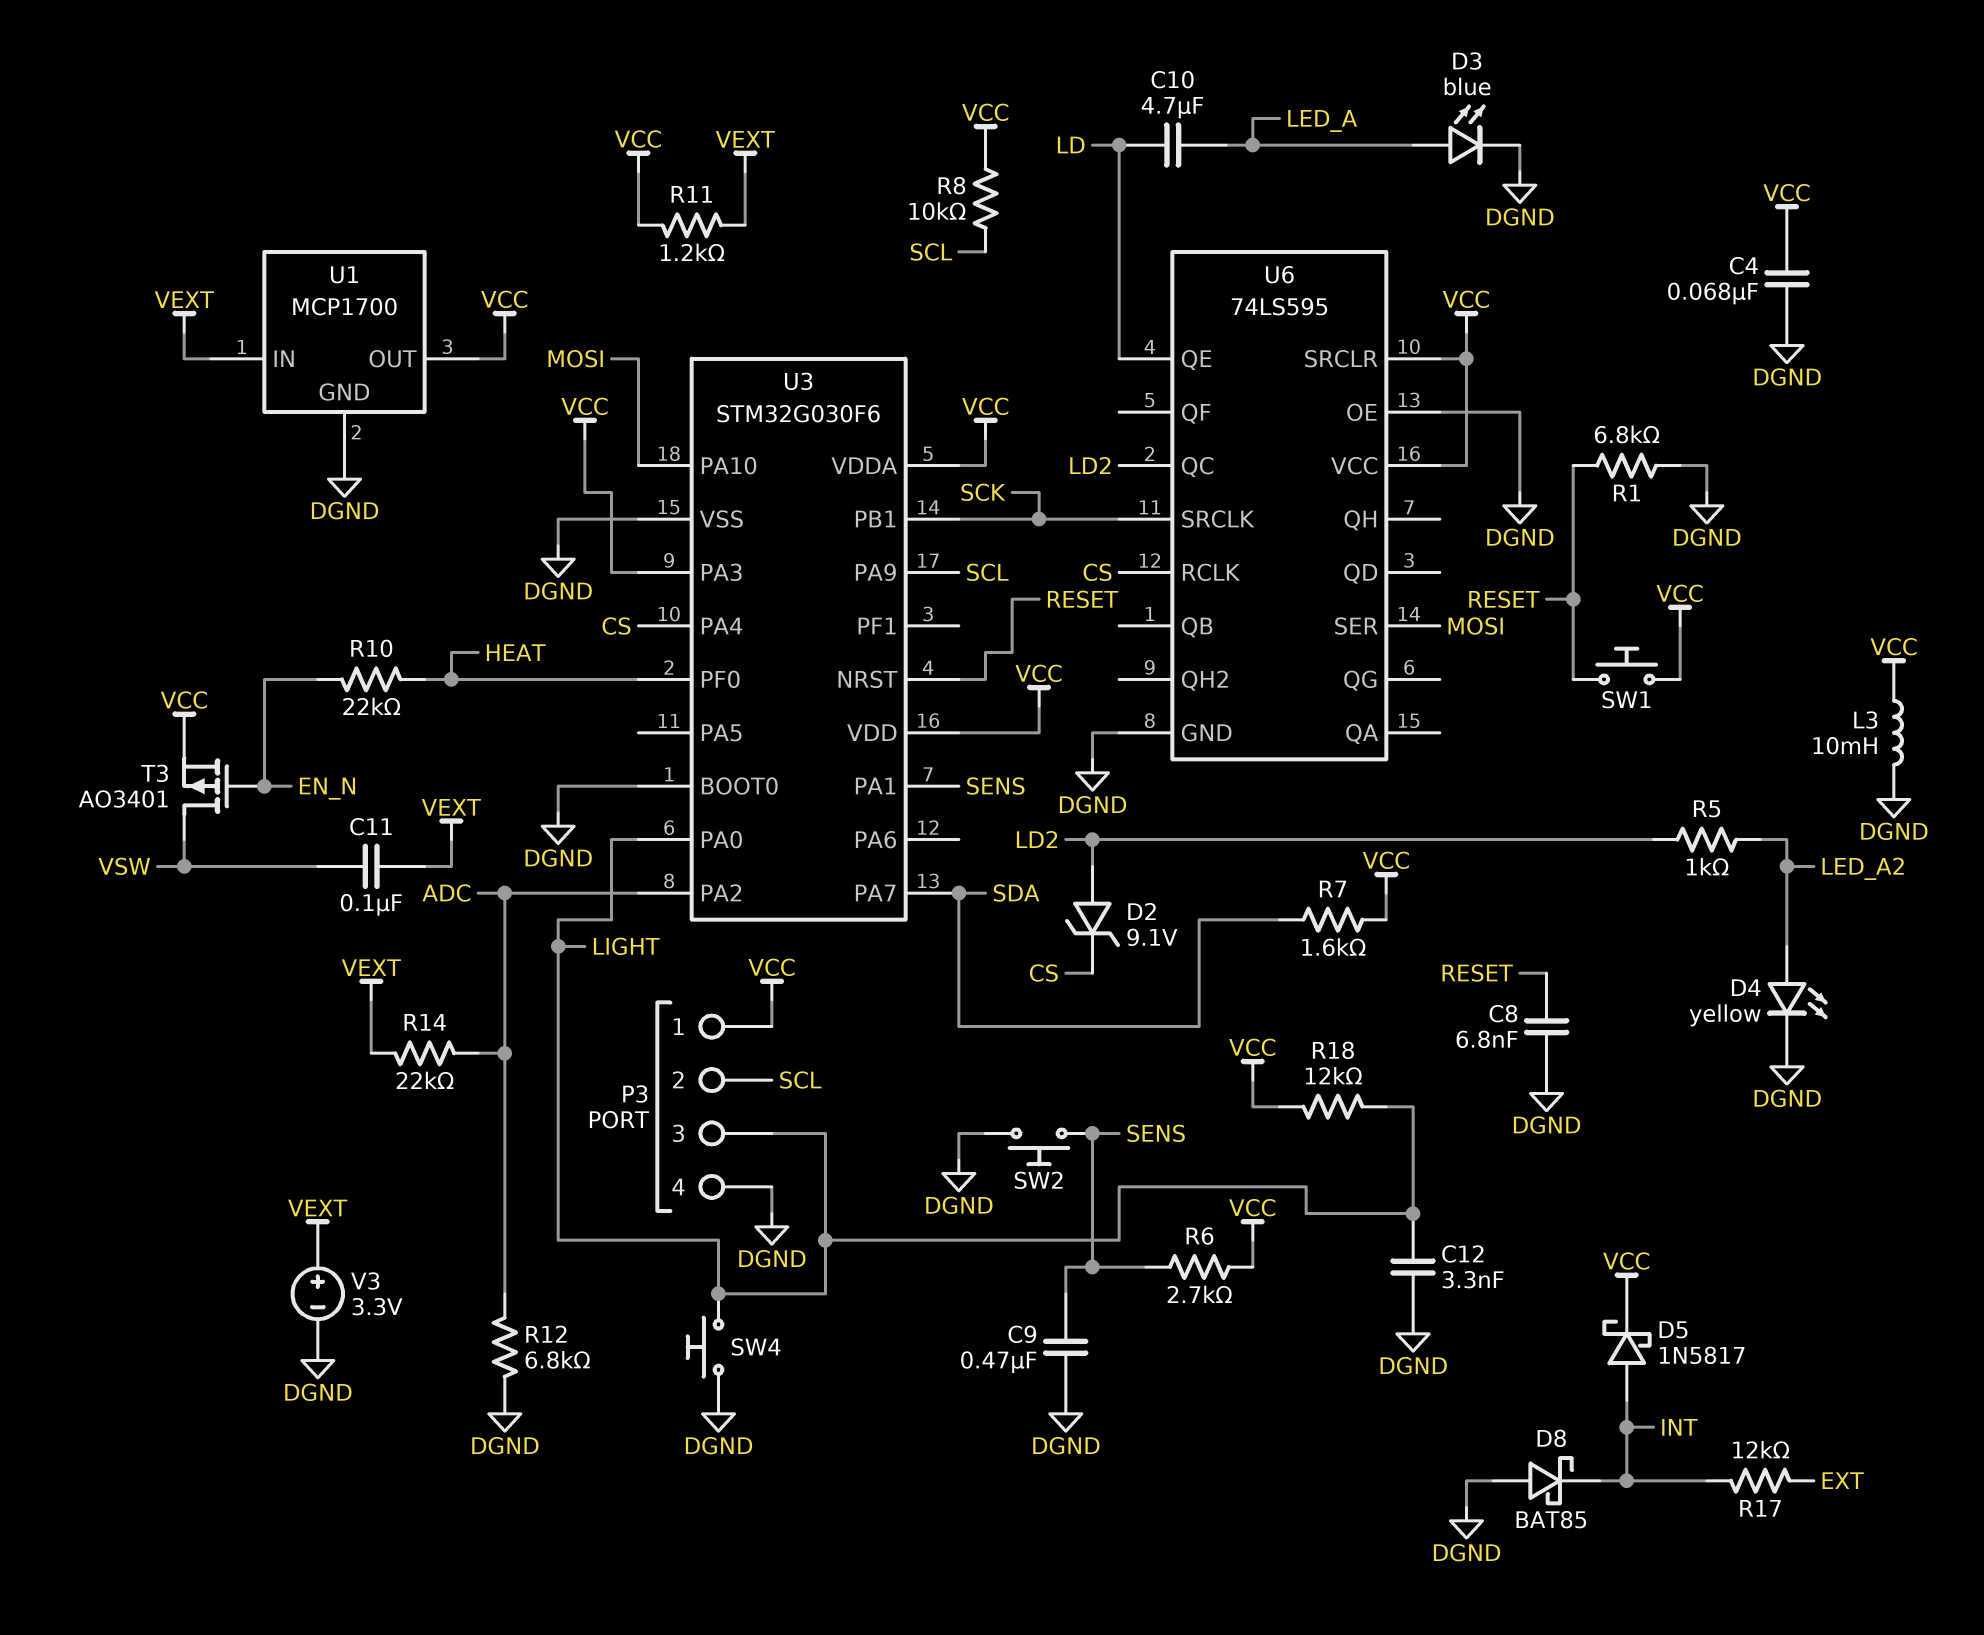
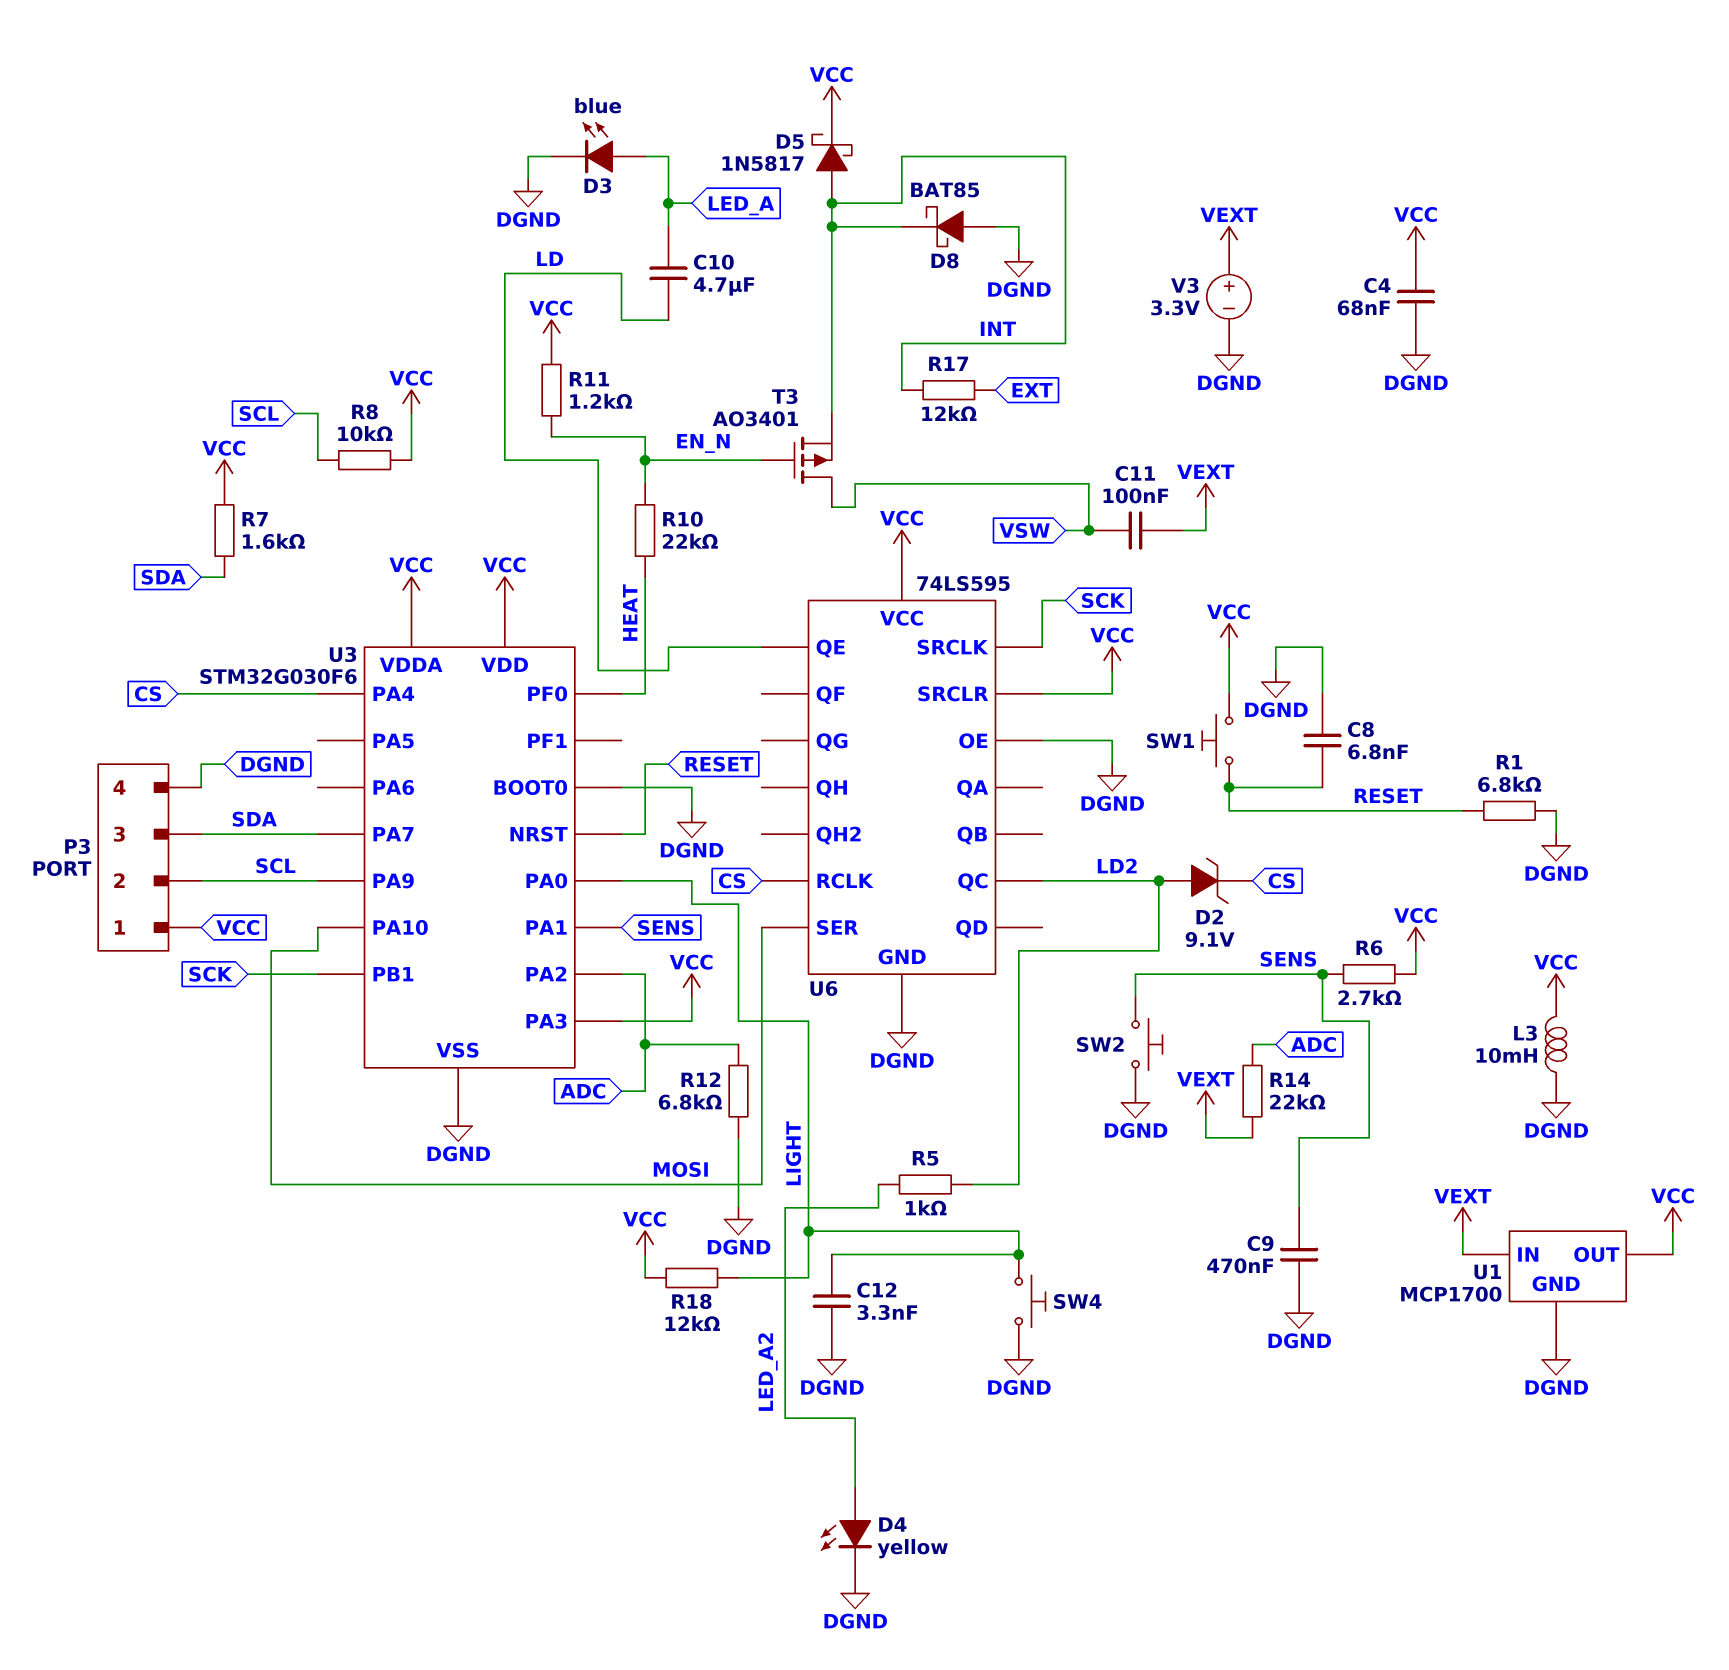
P3 pin 3: LIGHT -> SDA
R11: 1.2k (VCC, VEXT) -> 1.2k (EN_N, VCC)
T3: PMOS AO3401 (G EN_N, D VSW, S VCC) -> PMOS AO3401 (G EN_N, D VSW, S INT)

